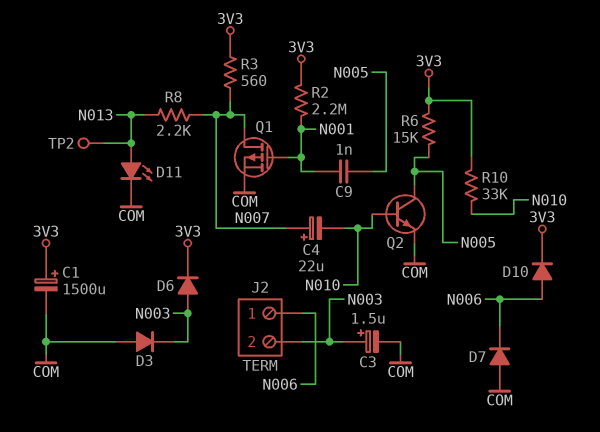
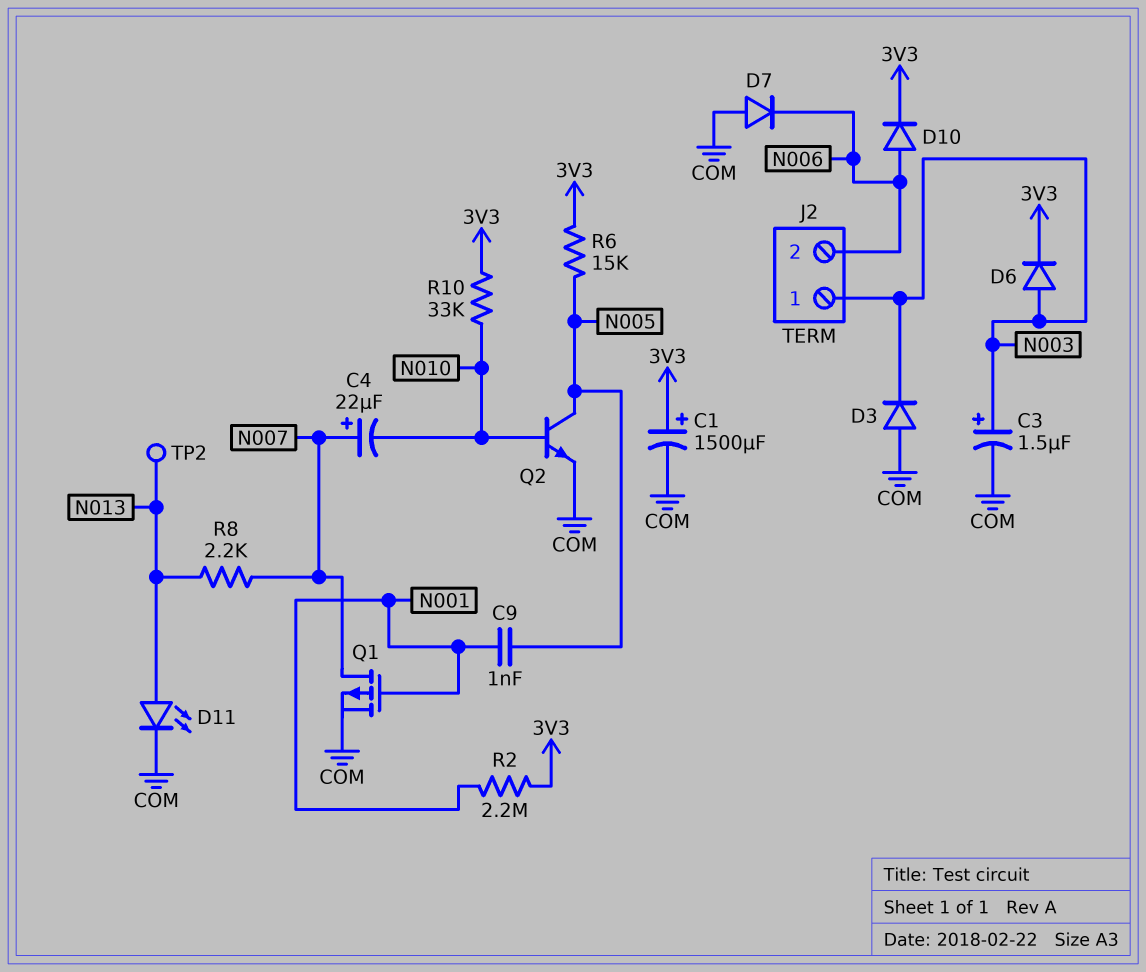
J2 pin 1: N006 -> N003
J2 pin 2: N003 -> N006
R3: 560 (3V3, N007) -> none

